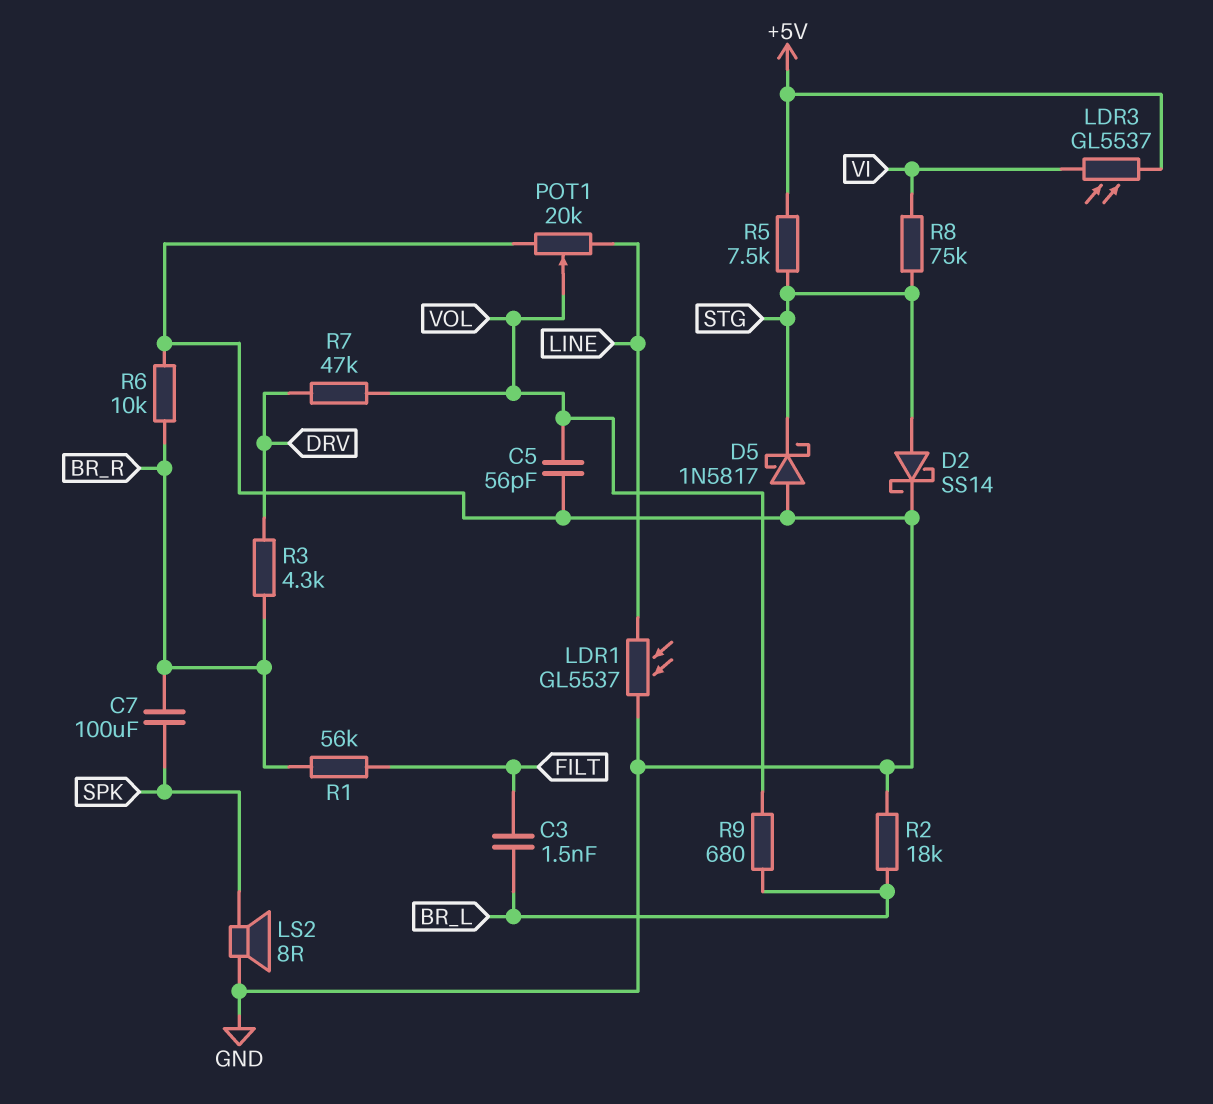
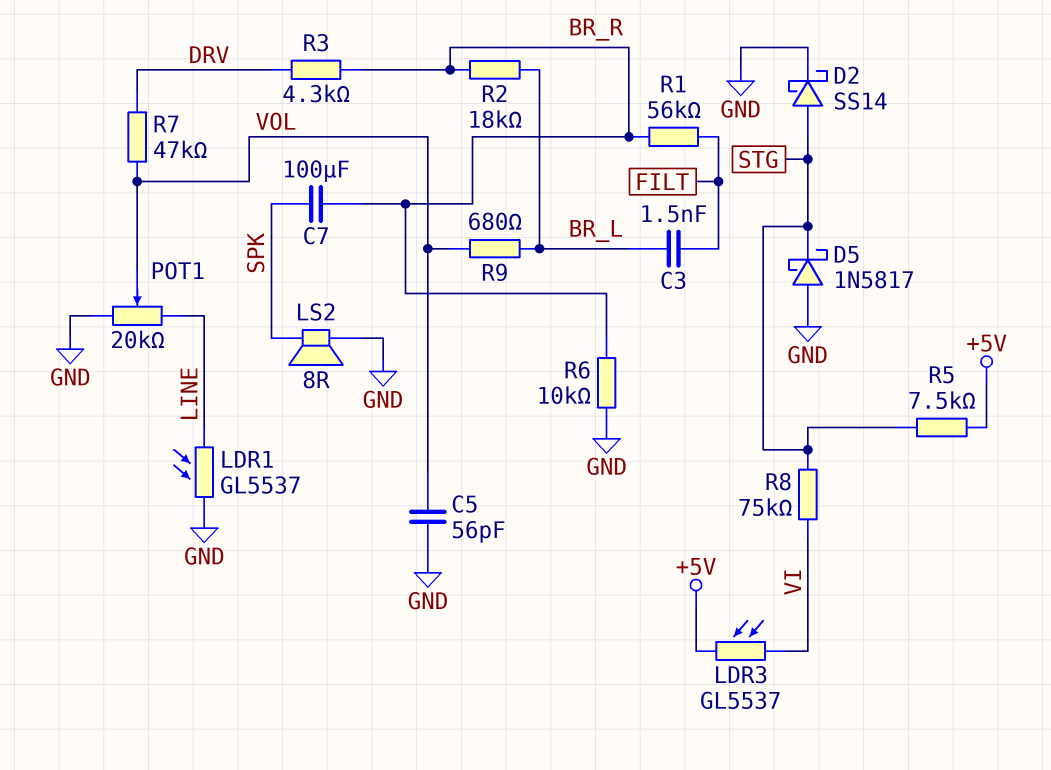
R2: 18k (BR_L, GND) -> 18k (BR_L, BR_R)

